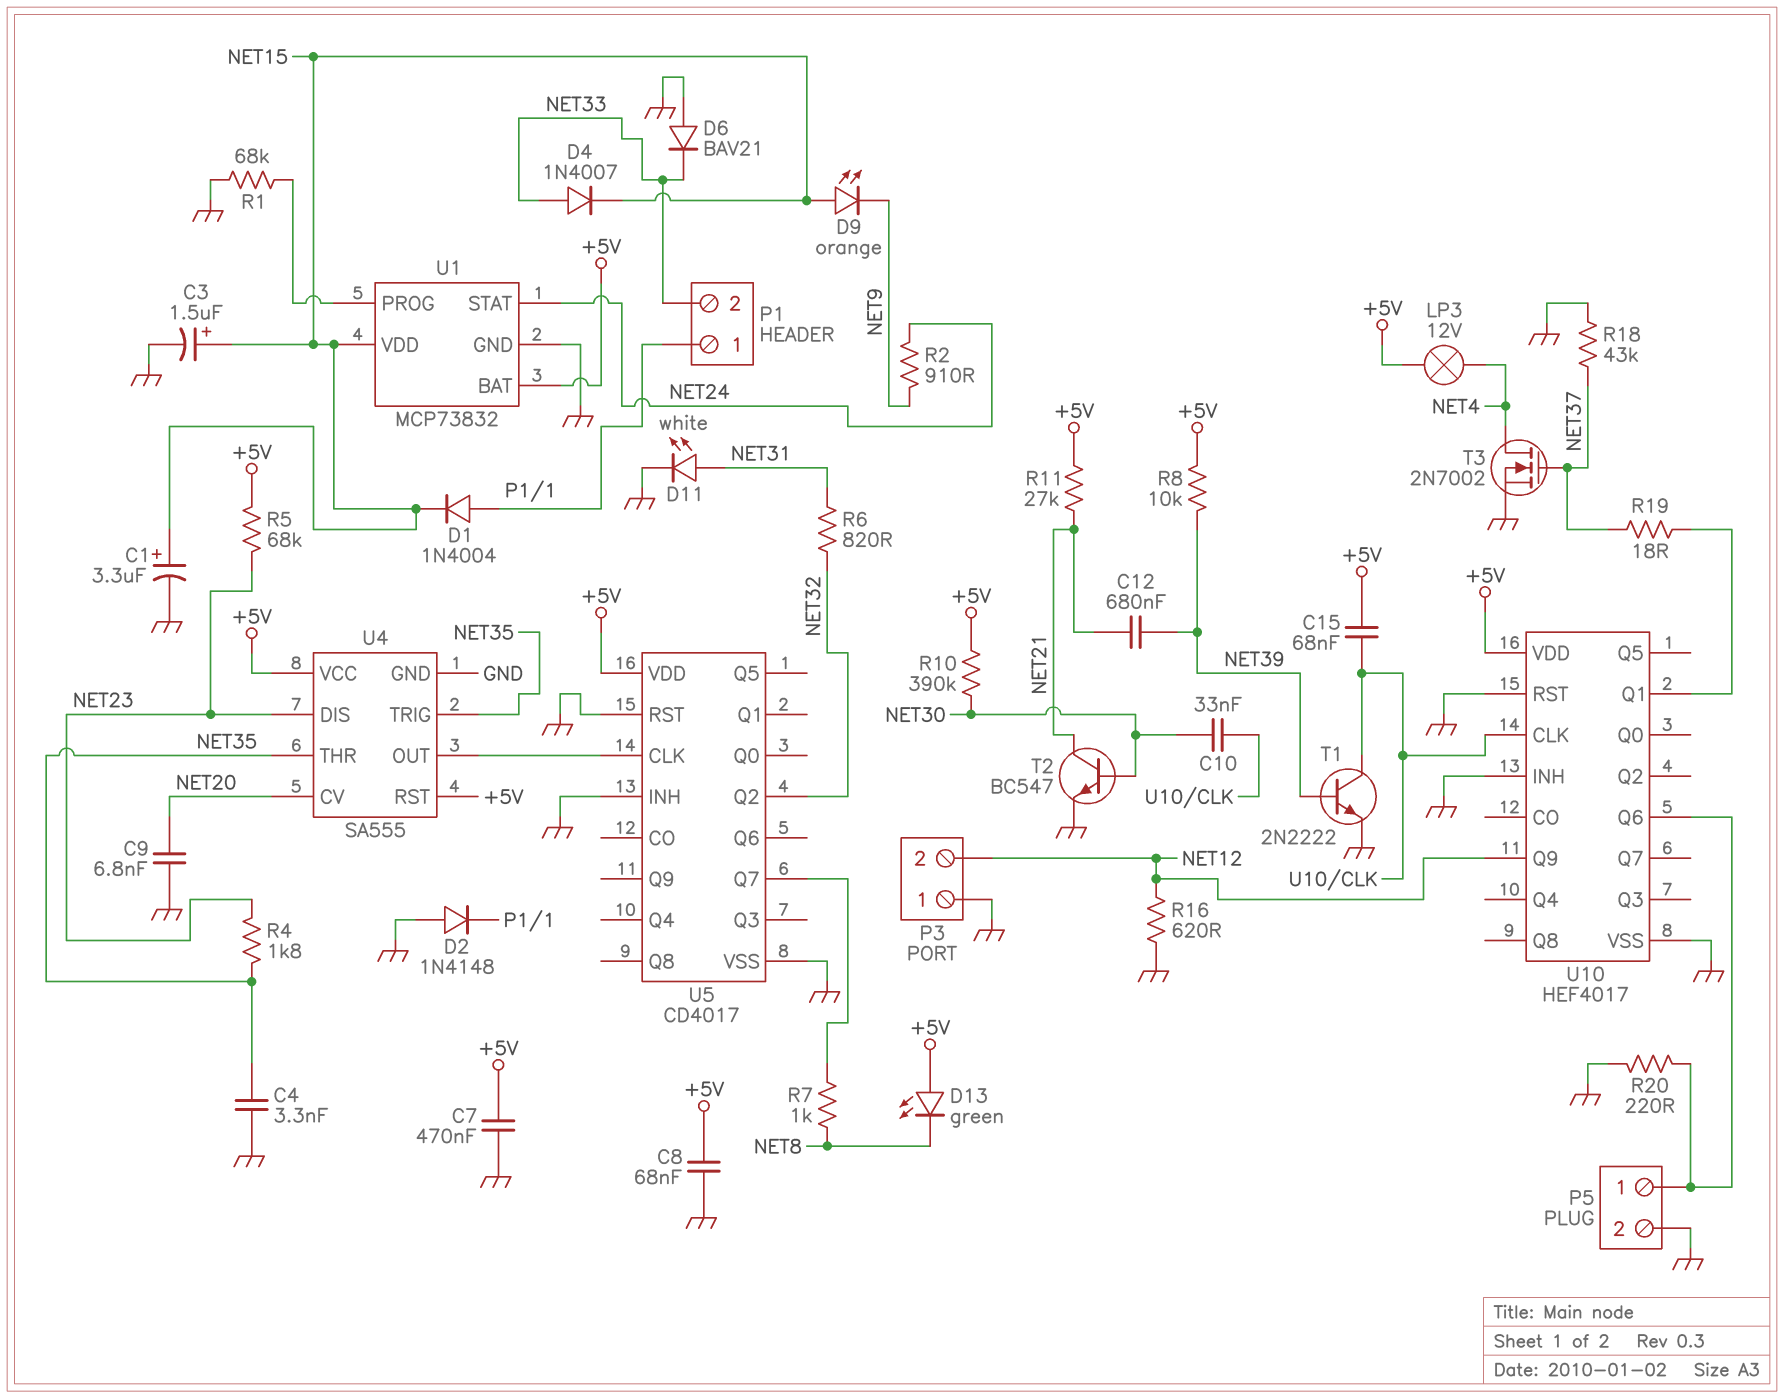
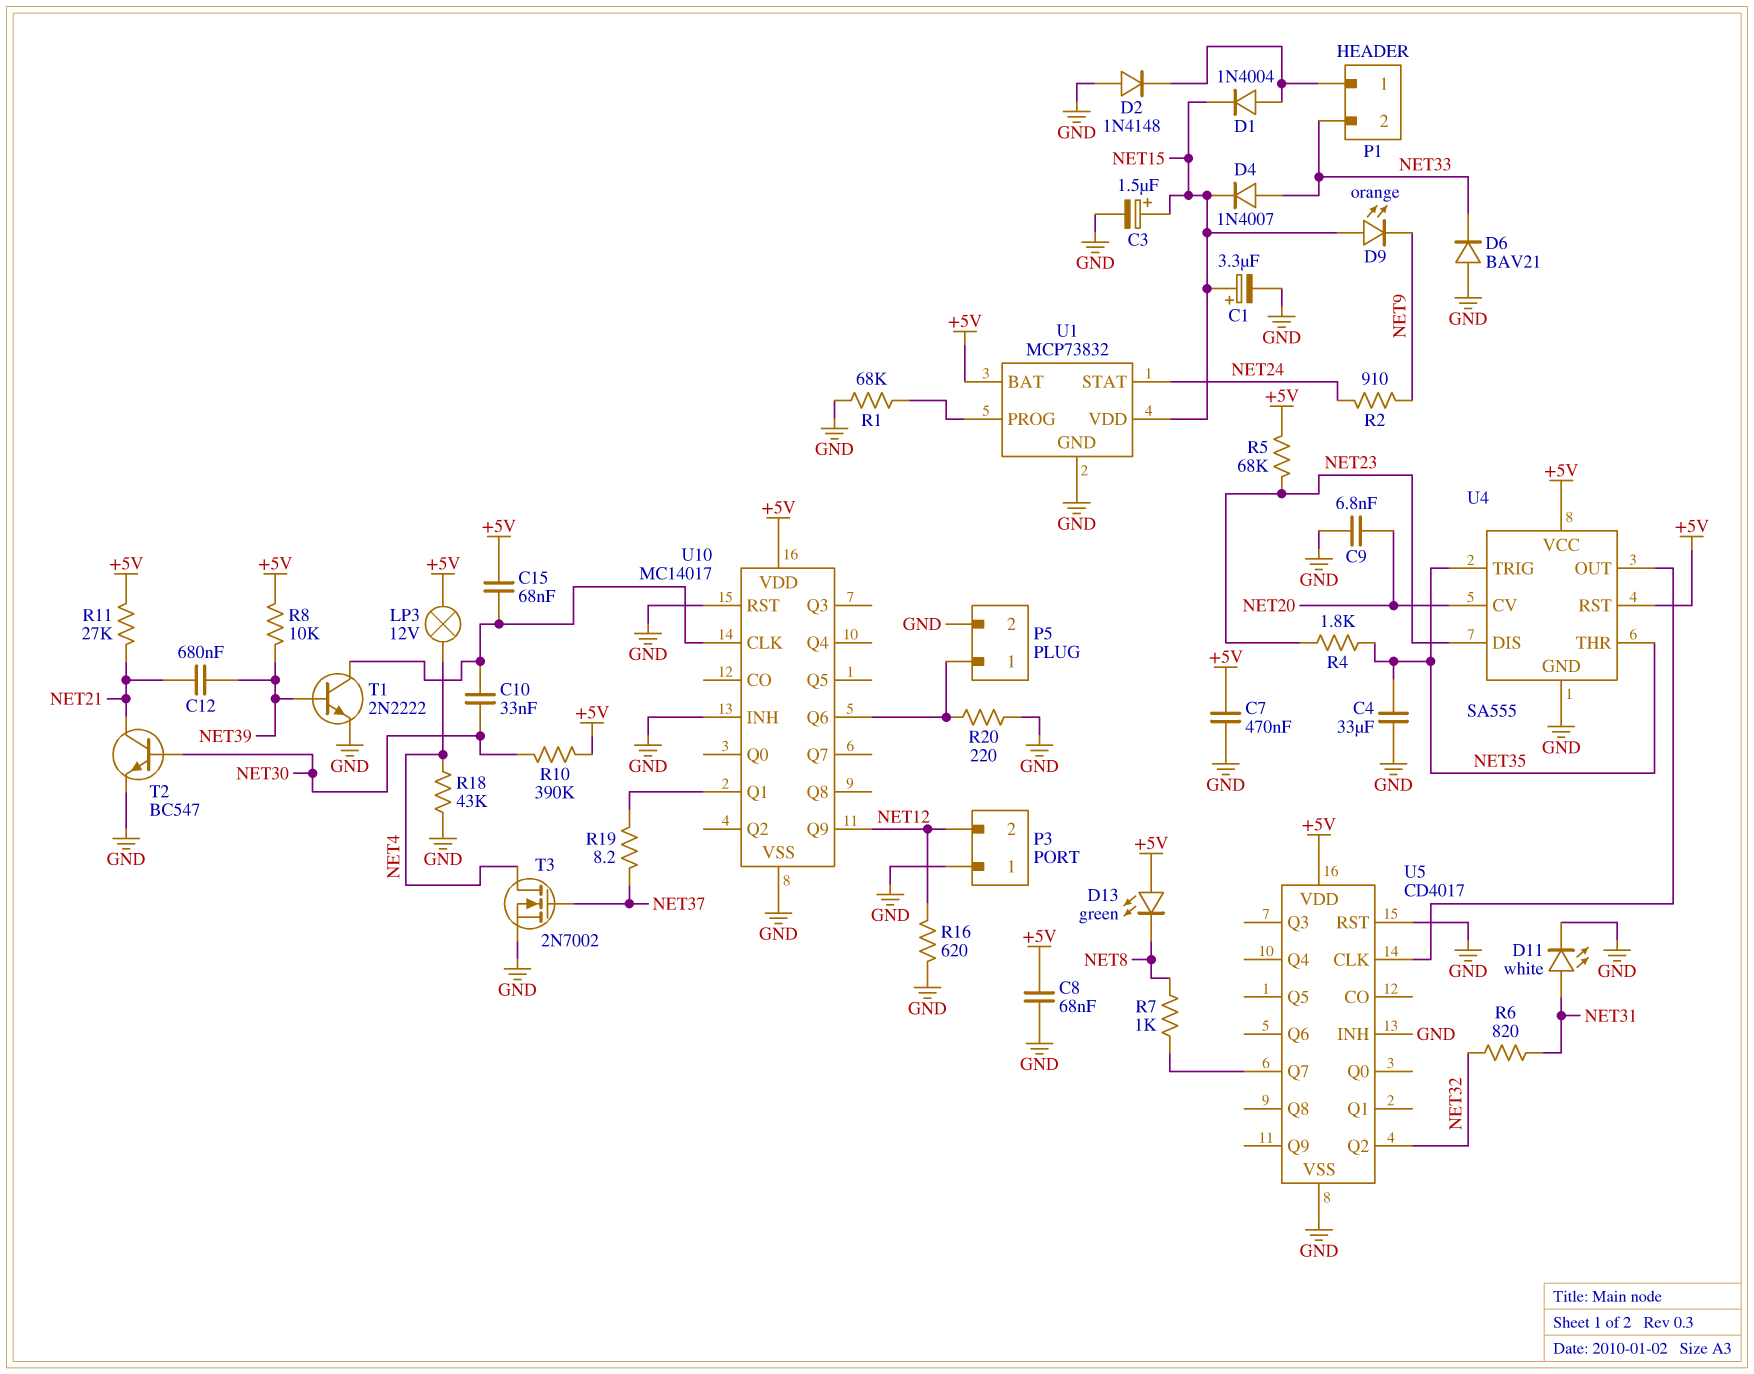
C4: 3.3nF (GND, NET35) -> 33uF (GND, NET35)
R18: 43k (GND, NET37) -> 43k (GND, NET4)
R19: 18 (NET37, U10/Q1) -> 8.2 (NET37, U10/Q1)
U10: HEF4017 -> MC14017

